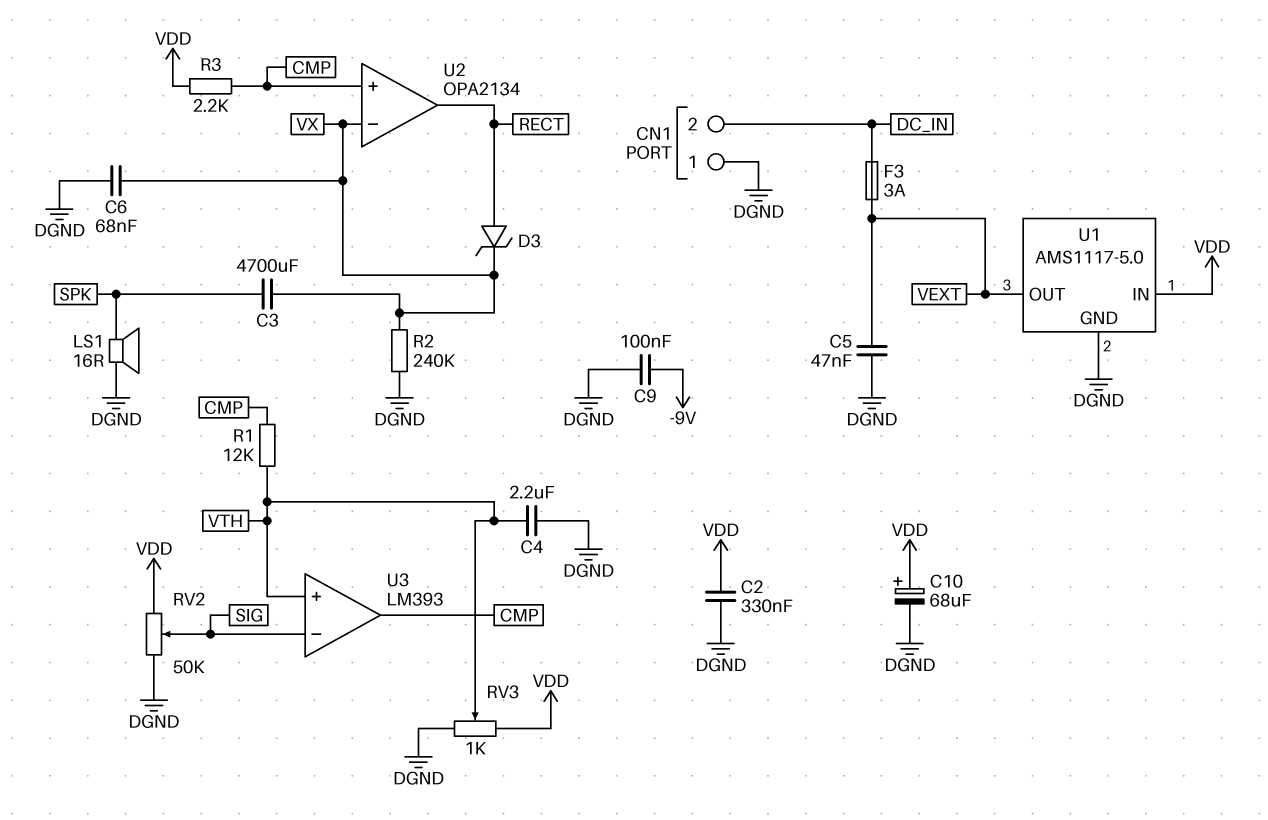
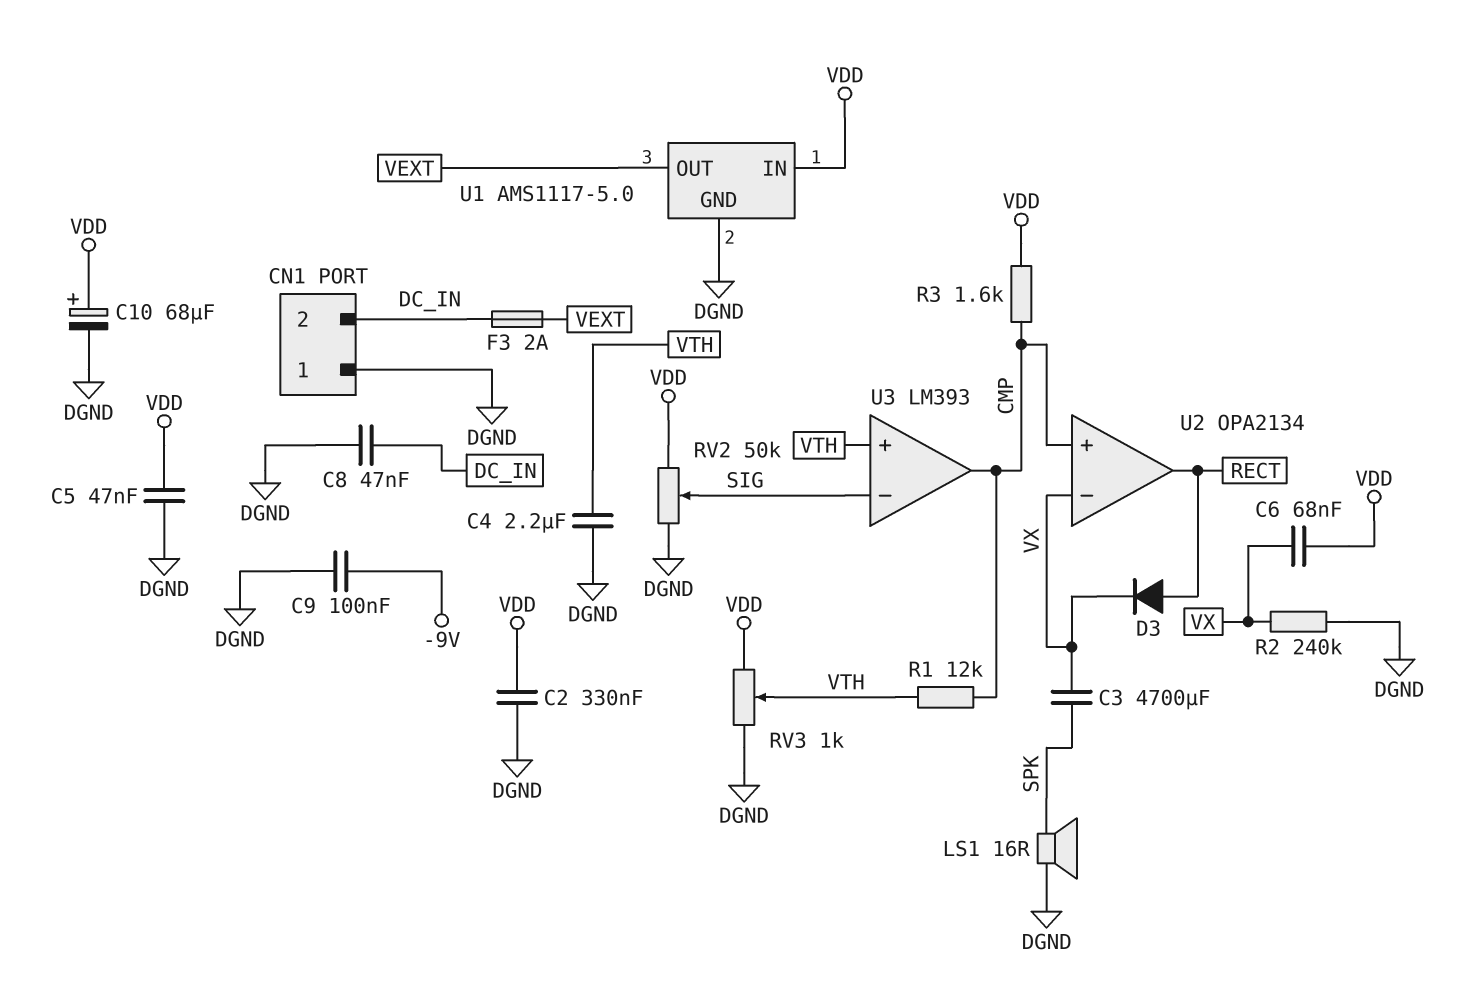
C5: 47nF (DGND, VEXT) -> 47nF (DGND, VDD)
C6: 68nF (DGND, VX) -> 68nF (VDD, VX)
C8: none -> 47nF (DC_IN, DGND)
D3: zener (A RECT, K VX) -> diode (A RECT, K VX)
F3: 3A (DC_IN, VEXT) -> 2A (DC_IN, VEXT)
R3: 2.2k (CMP, VDD) -> 1.6k (CMP, VDD)

